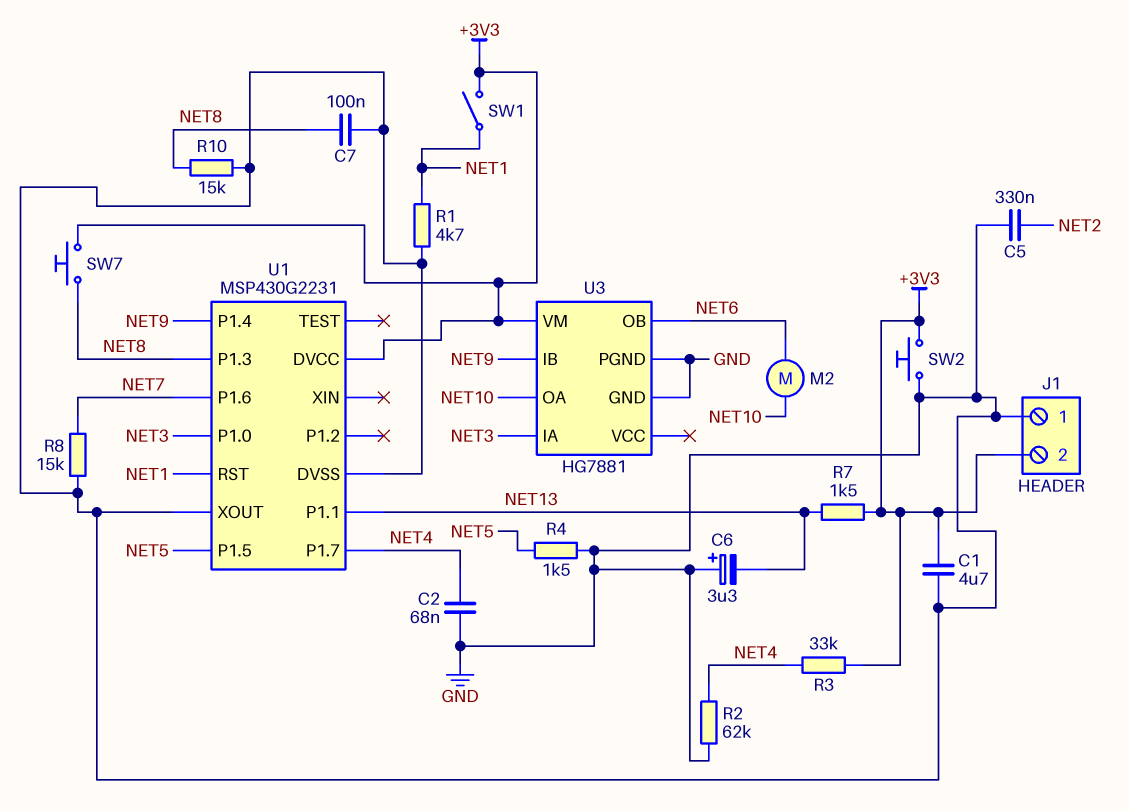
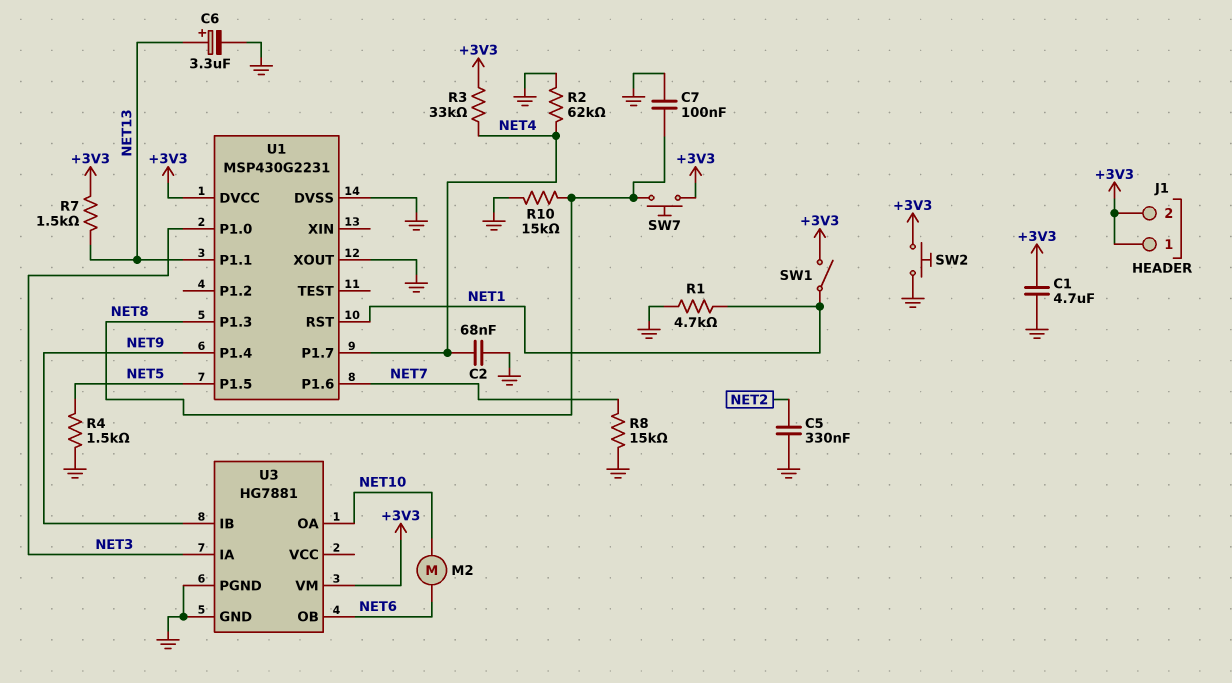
C6: 3.3uF (plus GND, minus NET13) -> 3.3uF (plus NET13, minus GND)
J1 pin 1: GND -> +3V3

